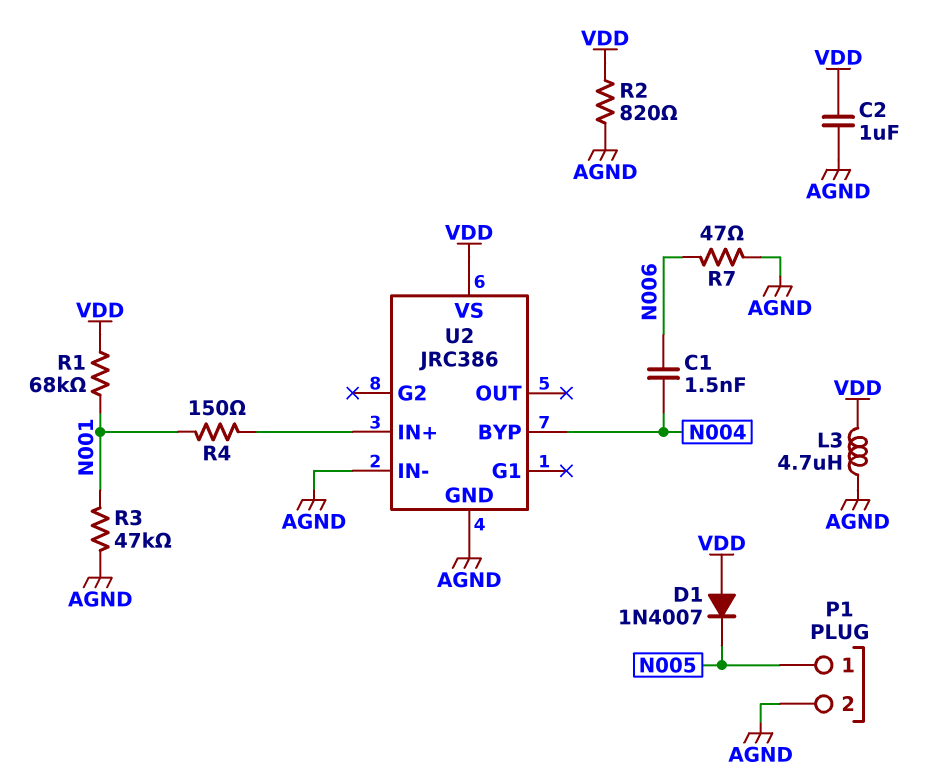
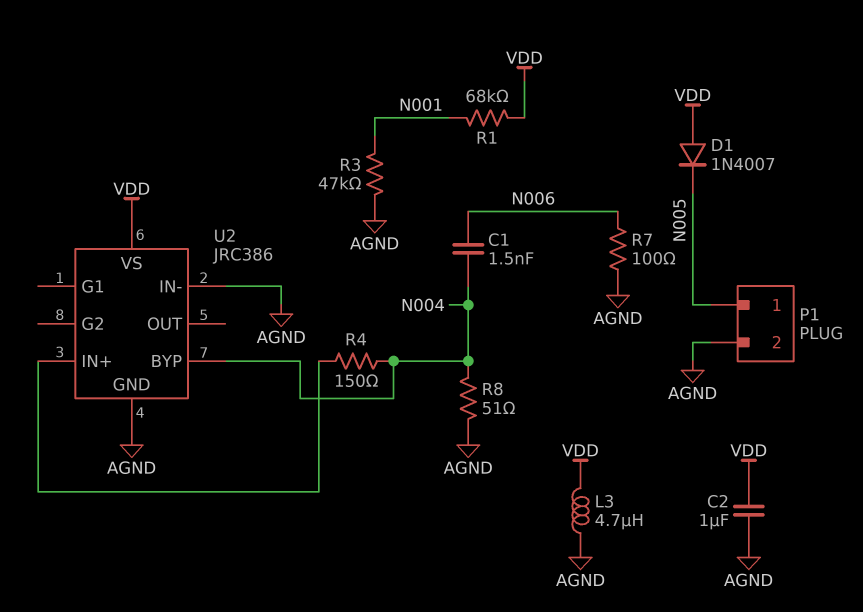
R2: 820 (AGND, VDD) -> none
R4: 150 (N001, U2/IN+) -> 150 (N004, U2/IN+)
R7: 47 (AGND, N006) -> 100 (AGND, N006)
R8: none -> 51 (AGND, N004)

